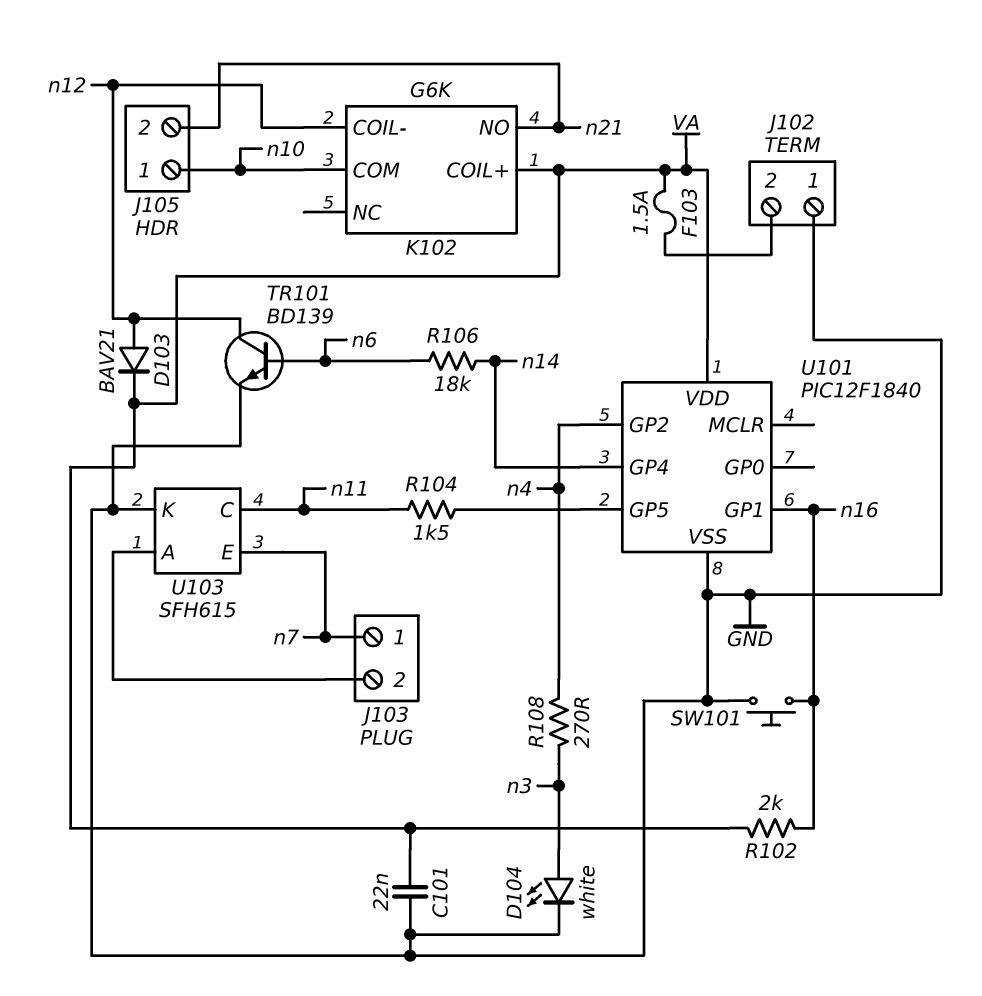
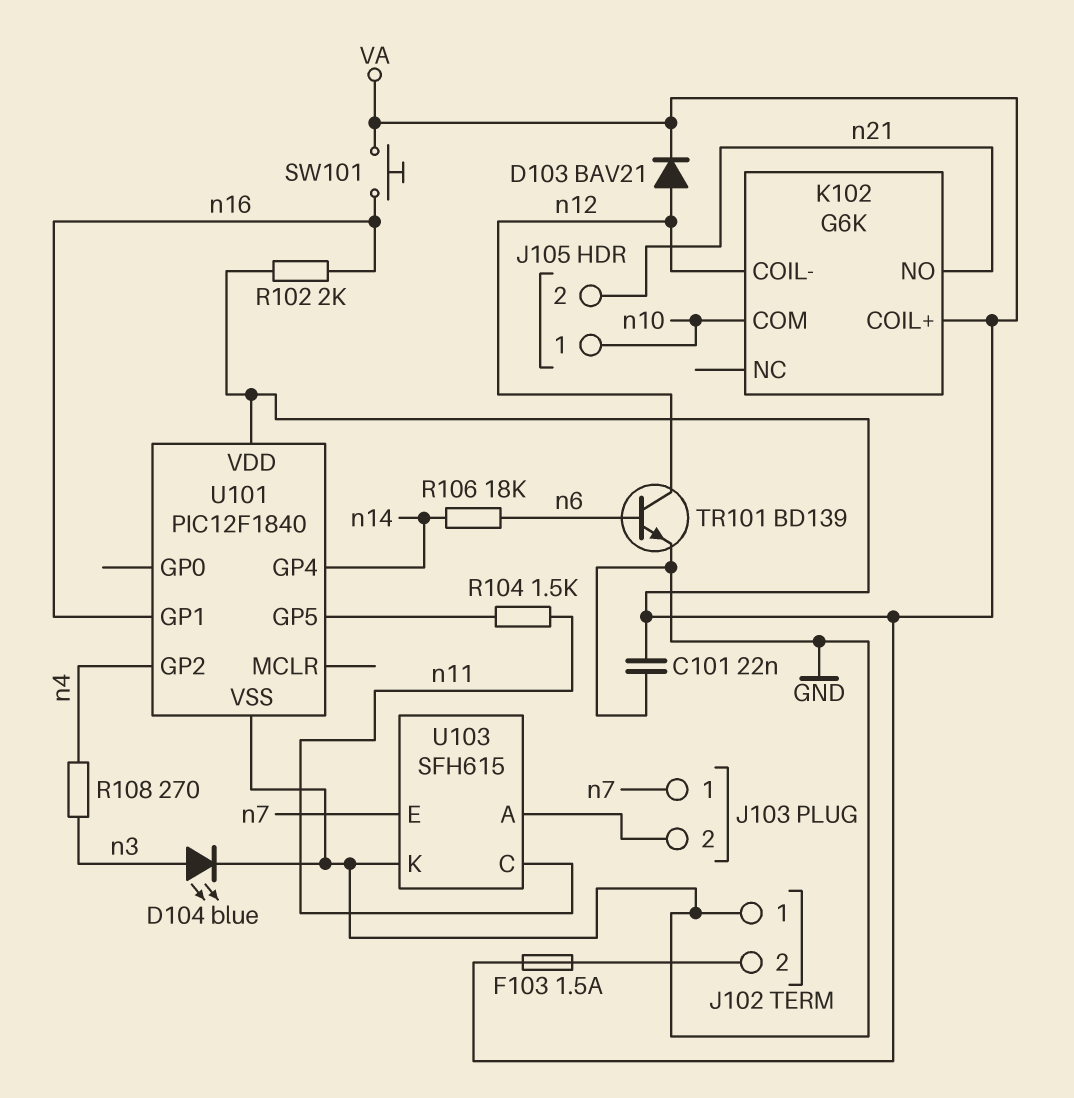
D104: LED white (A n3, K GND) -> LED blue (A n3, K GND)
SW101: button (GND, n16) -> button (VA, n16)

